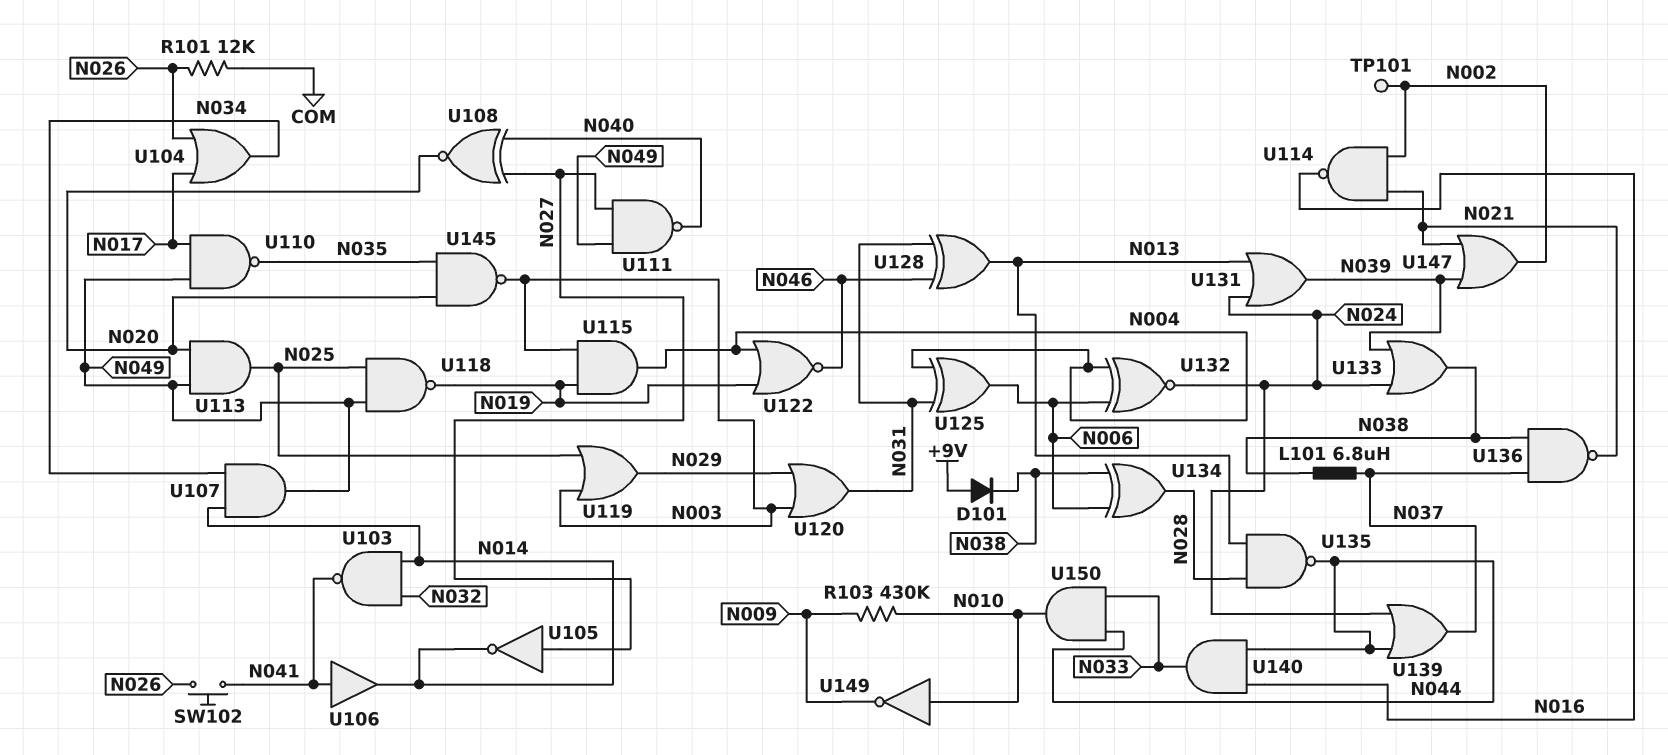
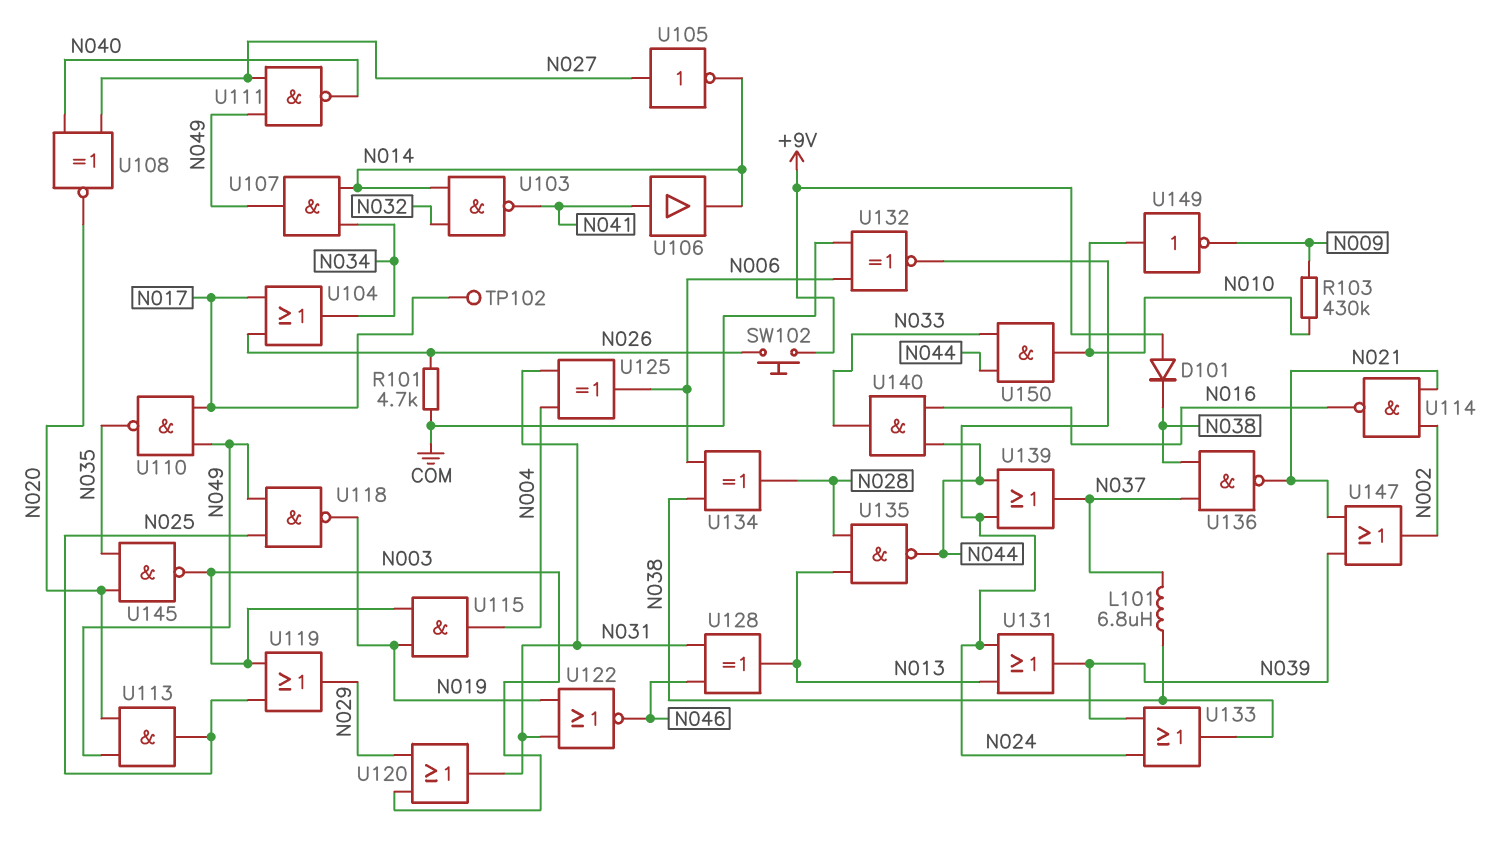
R101: 12k (COM, N026) -> 4.7k (COM, N026)
SW102: button (N026, N041) -> button (+9V, N026)
TP101: test point (N002) -> none
TP102: none -> test point (N017)
U122: NOR (in N004, in N019, out N046) -> NOR (in N019, in N031, out N046)
U132: XNOR (in N004, in N006, out N024) -> XNOR (in COM, in N006, out N024)

